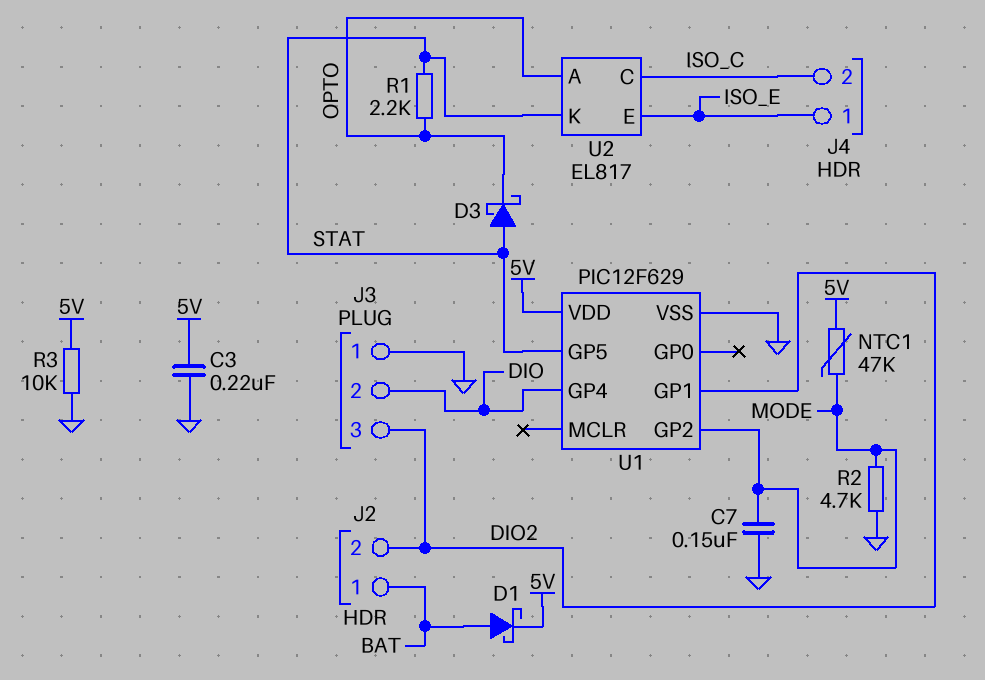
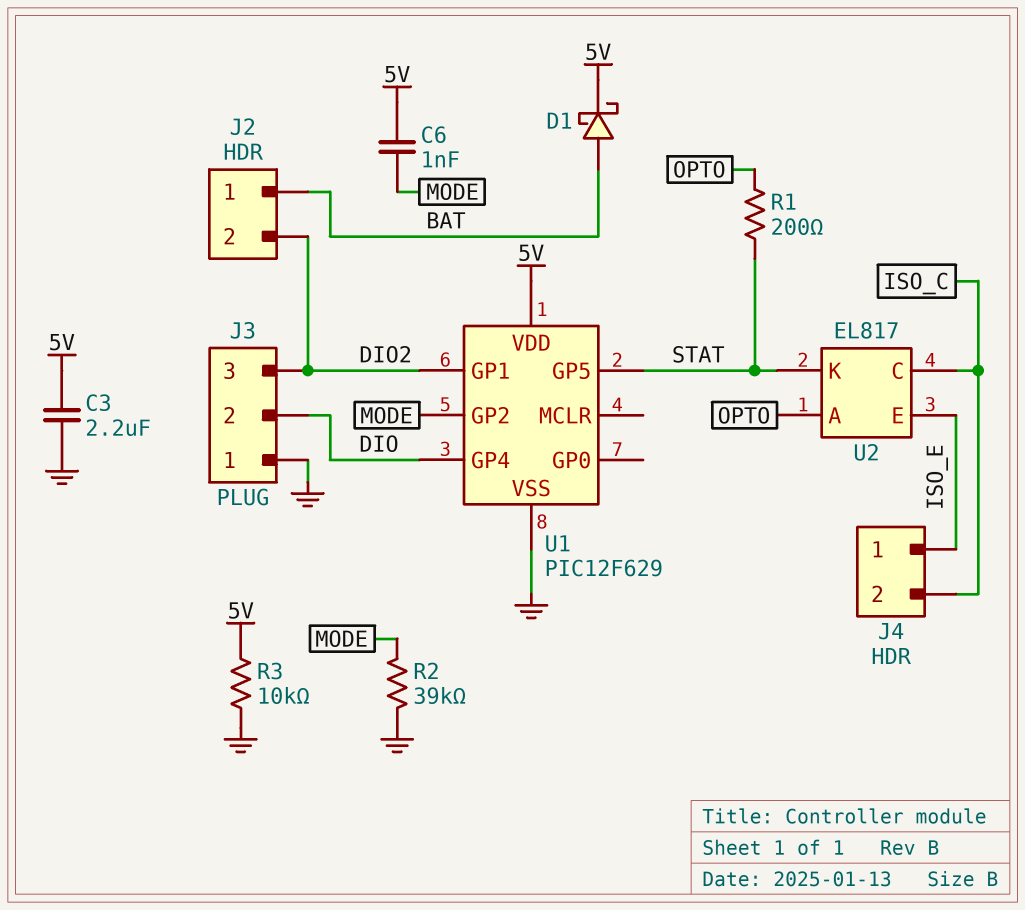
C3: 220nF (5V, GND) -> 2.2uF (5V, GND)
C6: none -> 1nF (5V, MODE)
C7: 150nF (GND, MODE) -> none
D3: schottky (A STAT, K OPTO) -> none
NTC1: 47k (5V, MODE) -> none
R1: 2.2k (OPTO, STAT) -> 200 (OPTO, STAT)
R2: 4.7k (GND, MODE) -> 39k (GND, MODE)

